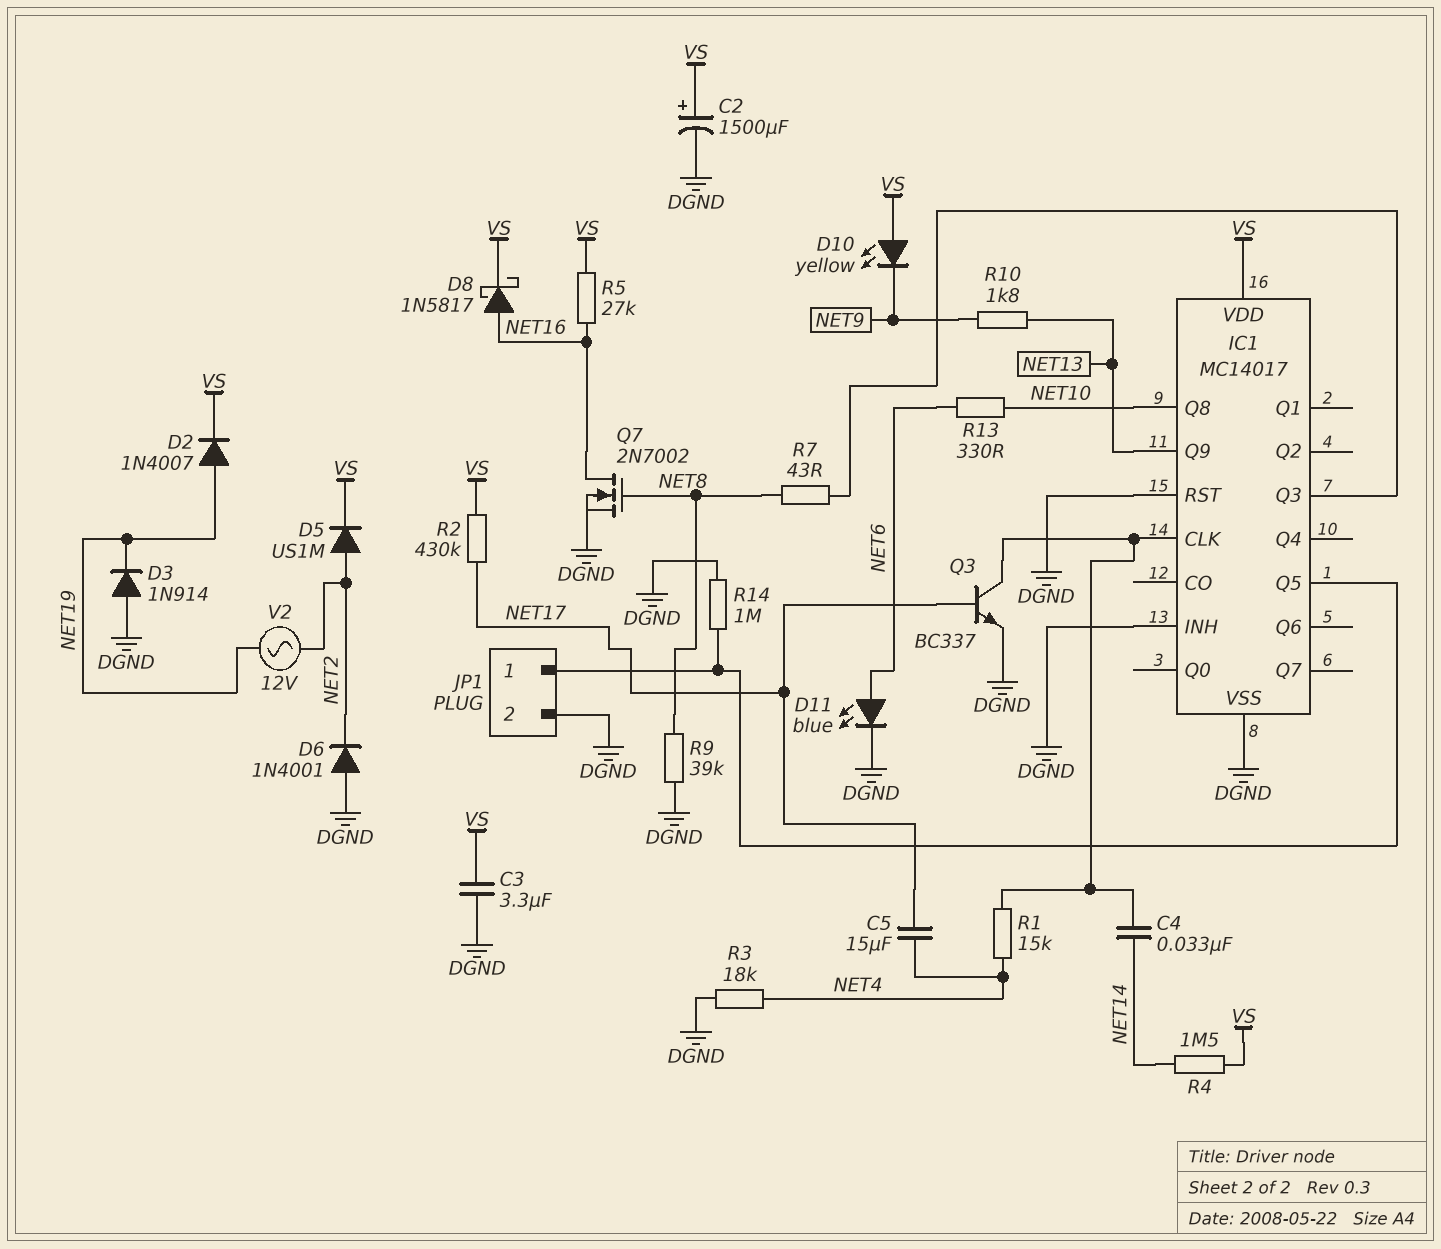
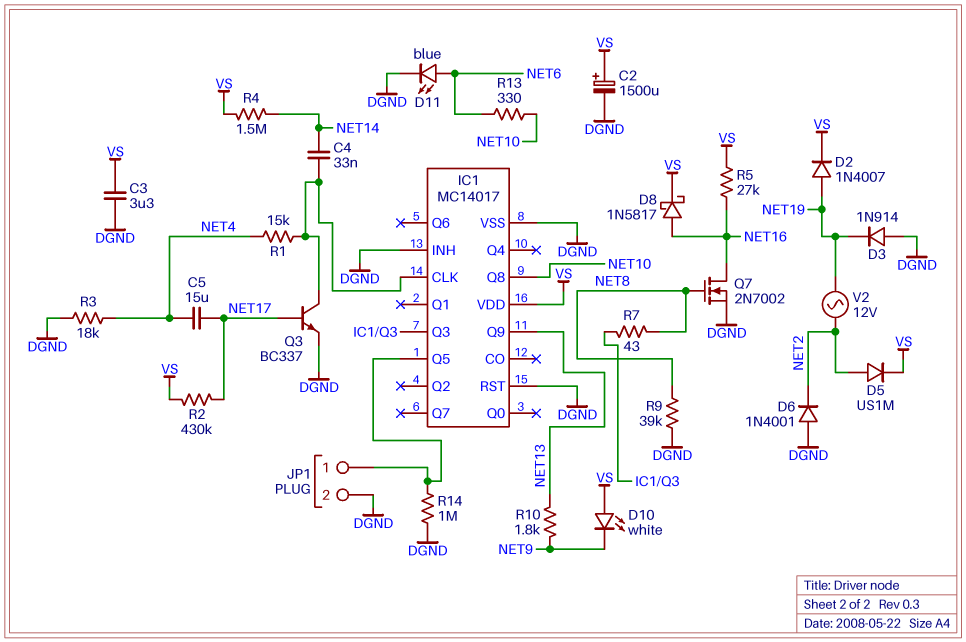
D10: LED yellow (A VS, K NET9) -> LED white (A VS, K NET9)

